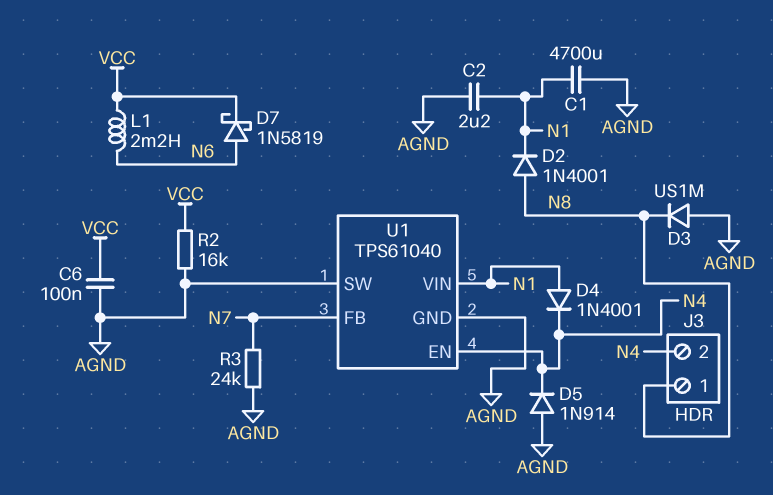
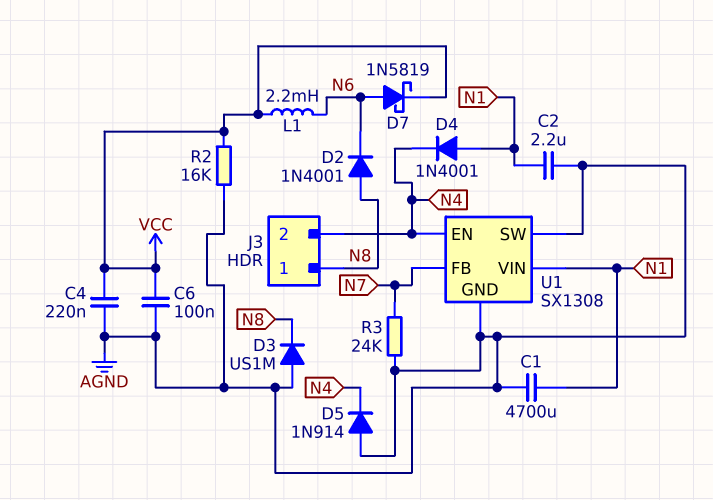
C4: none -> 220nF (AGND, VCC)
D2: diode 1N4001 (A N8, K N1) -> diode 1N4001 (A N8, K N6)
U1: TPS61040 -> SX1308

